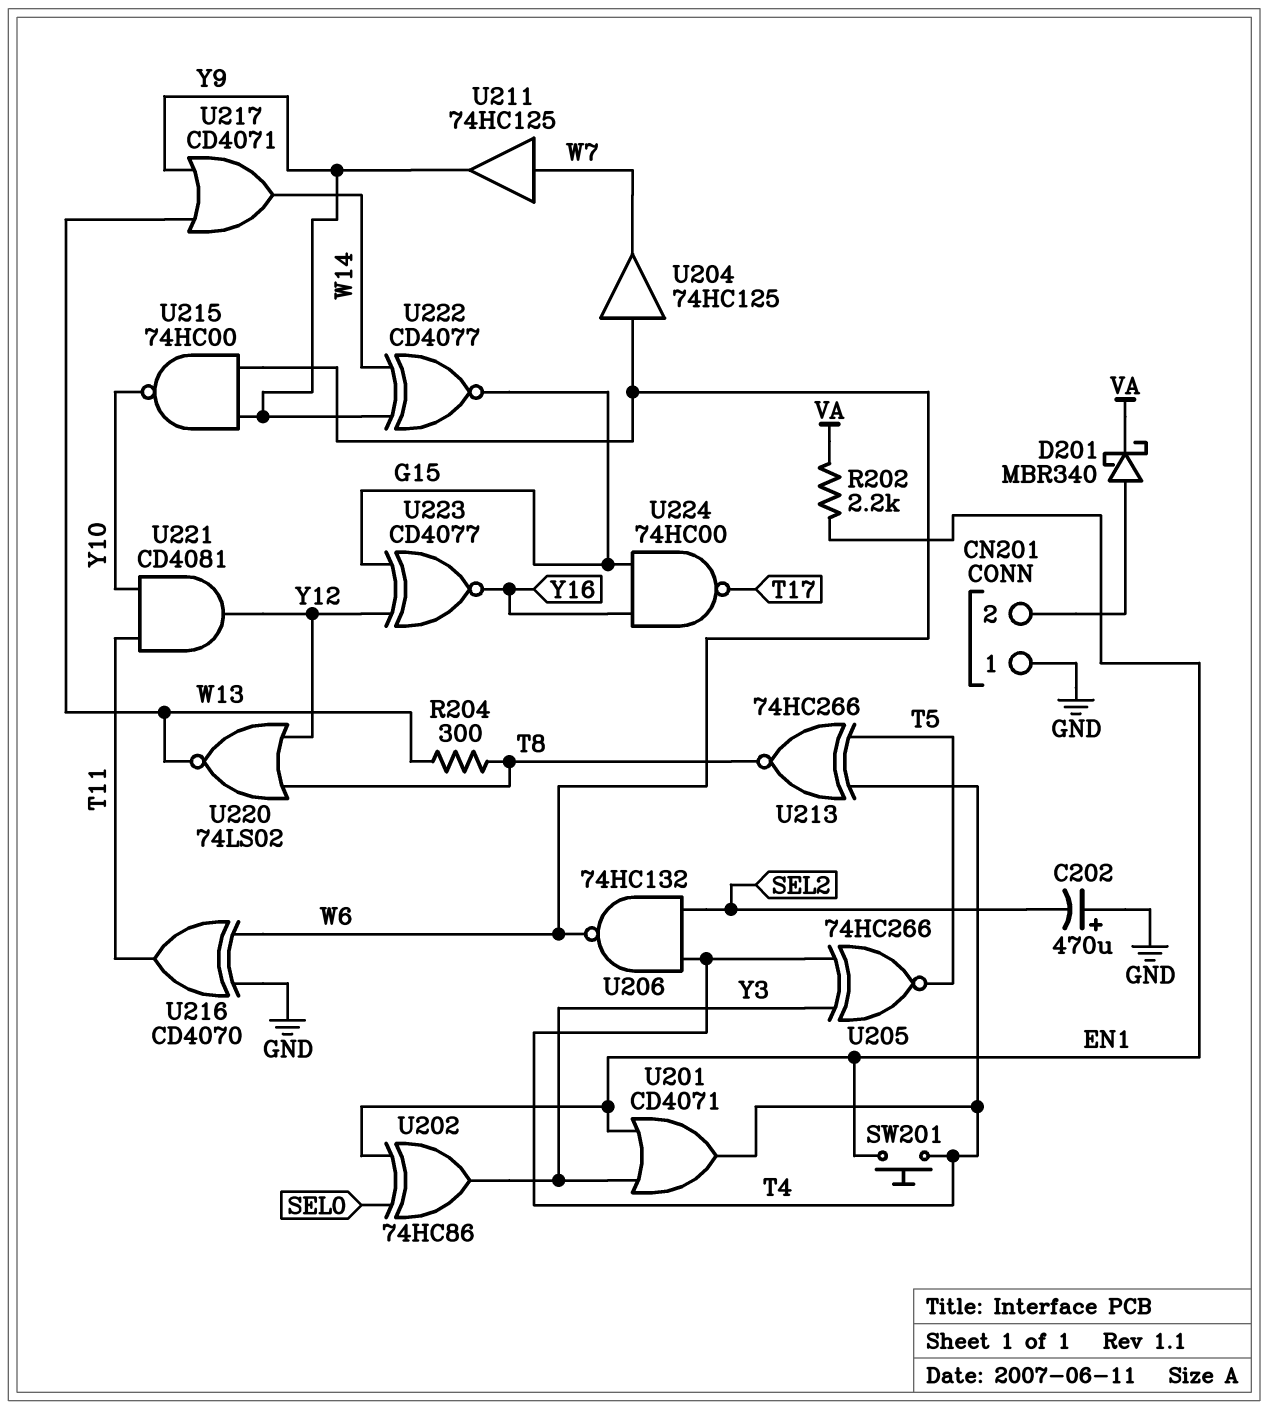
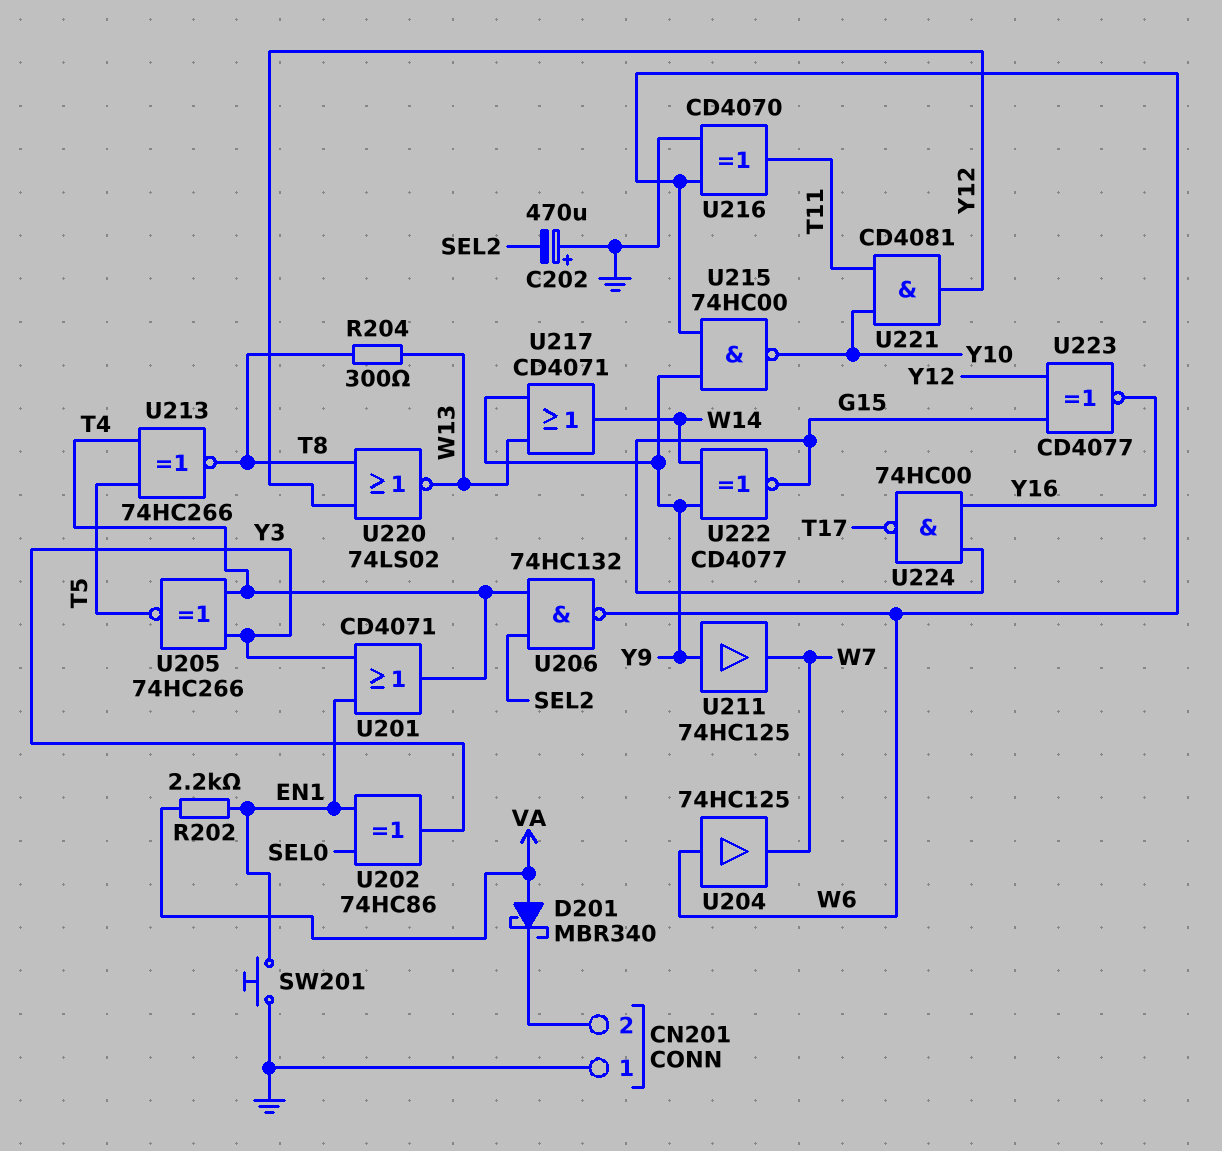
D201: schottky MBR340 (A CN201/2, K VA) -> schottky MBR340 (A VA, K CN201/2)
SW201: button (EN1, T4) -> button (EN1, GND)
U211: buffer 74HC125 (in W7, out Y9) -> buffer 74HC125 (in Y9, out W7)

